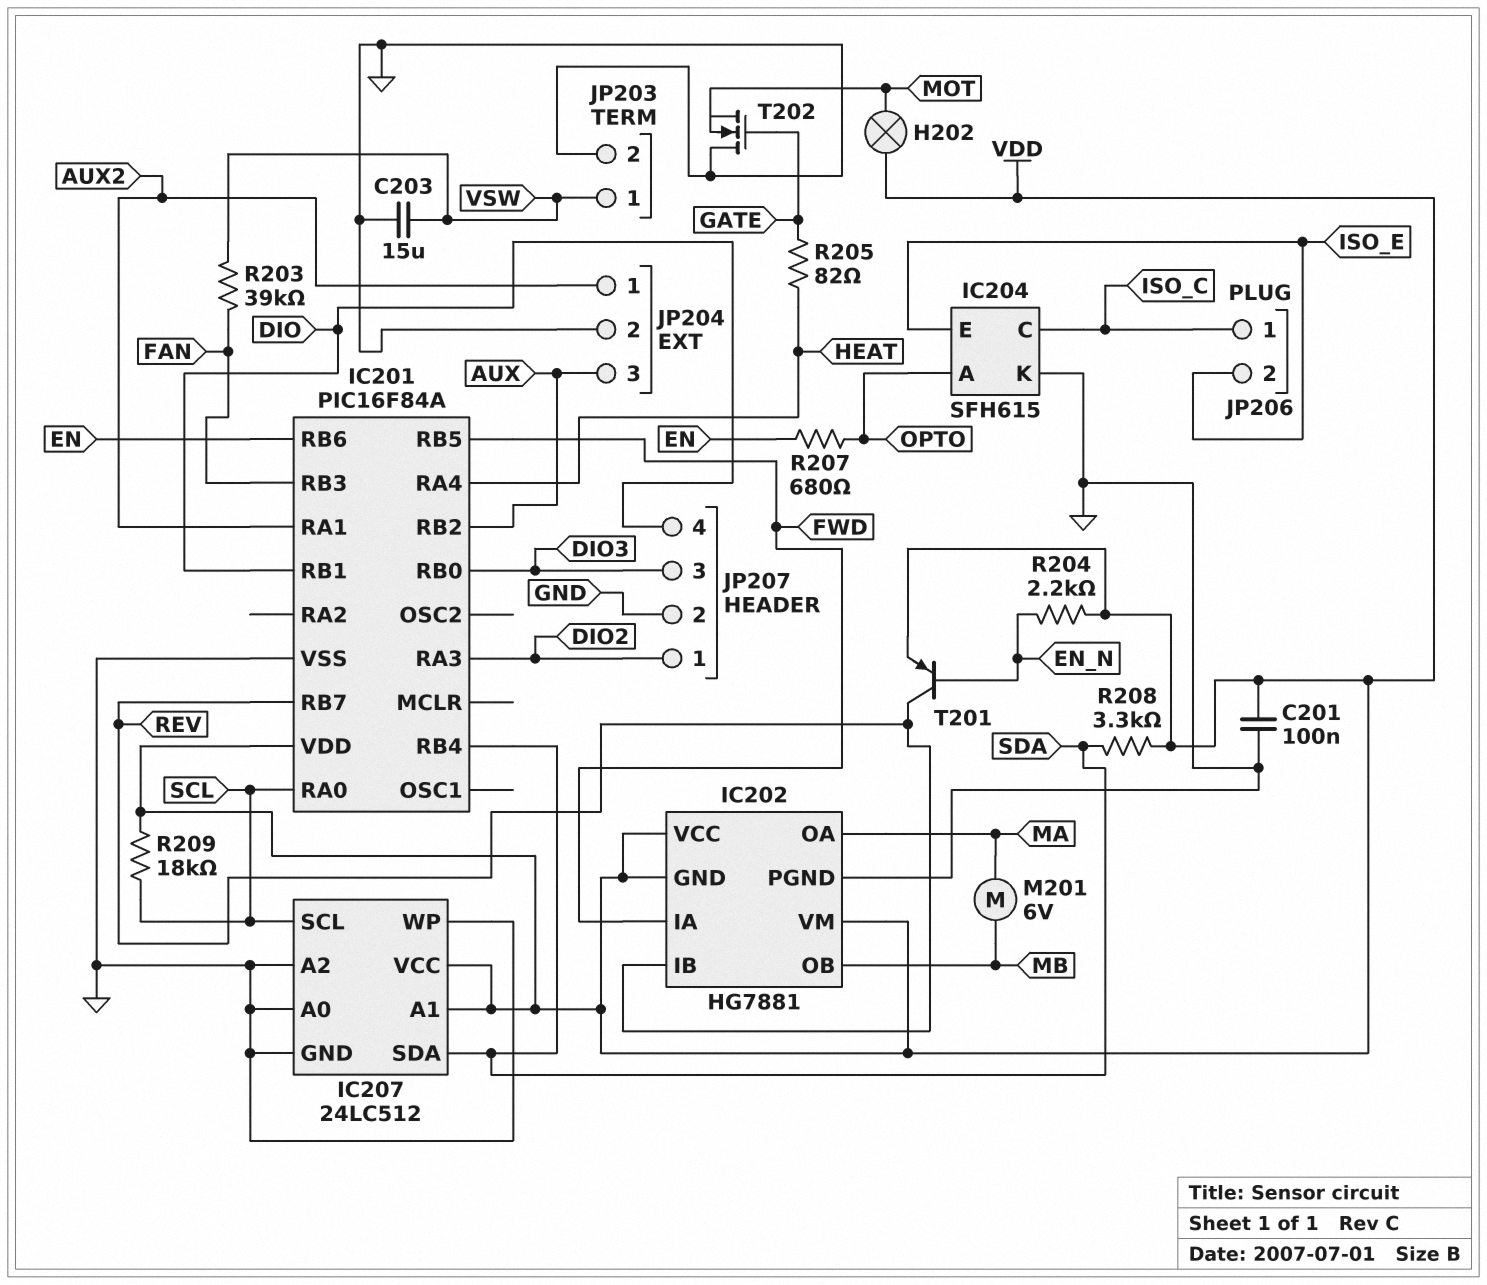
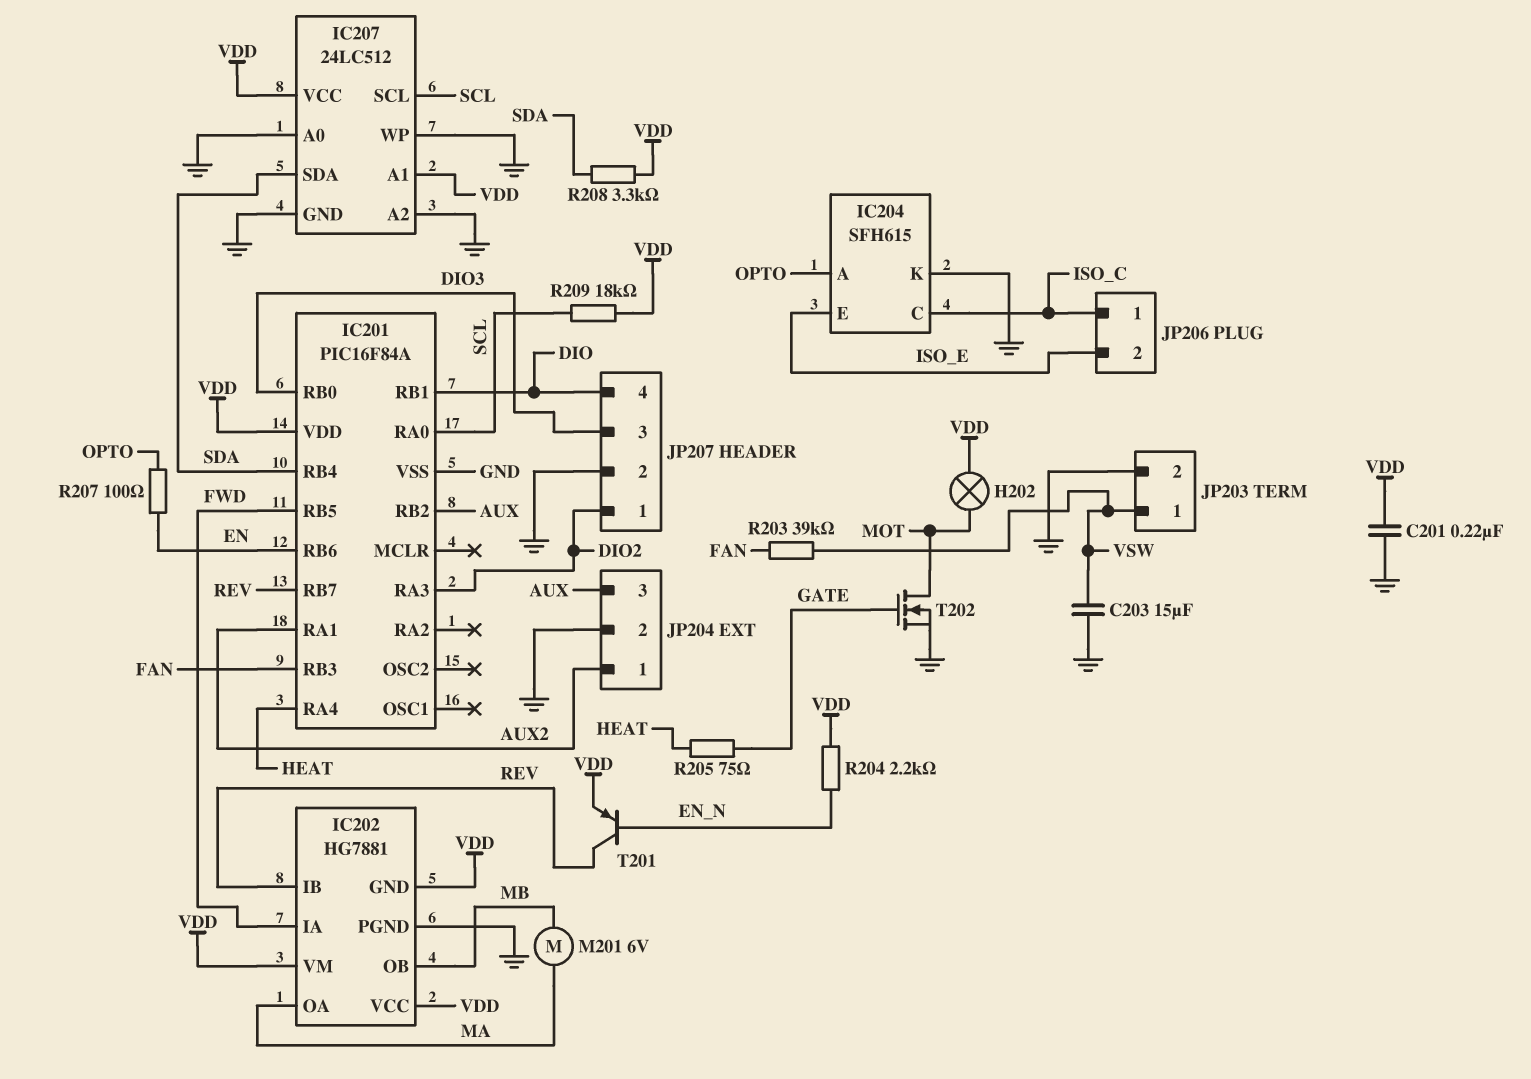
C201: 100nF (GND, VDD) -> 220nF (GND, VDD)
R205: 82 (GATE, HEAT) -> 75 (GATE, HEAT)
R207: 680 (EN, OPTO) -> 100 (EN, OPTO)
T202: NMOS (G GATE, D GND, S MOT) -> NMOS (G GATE, D MOT, S GND)

